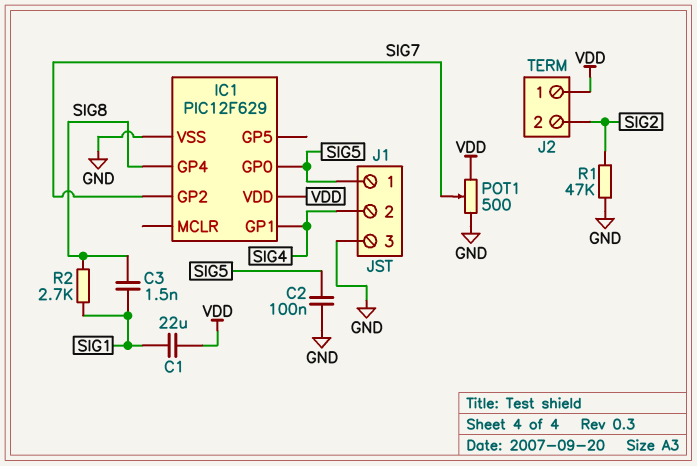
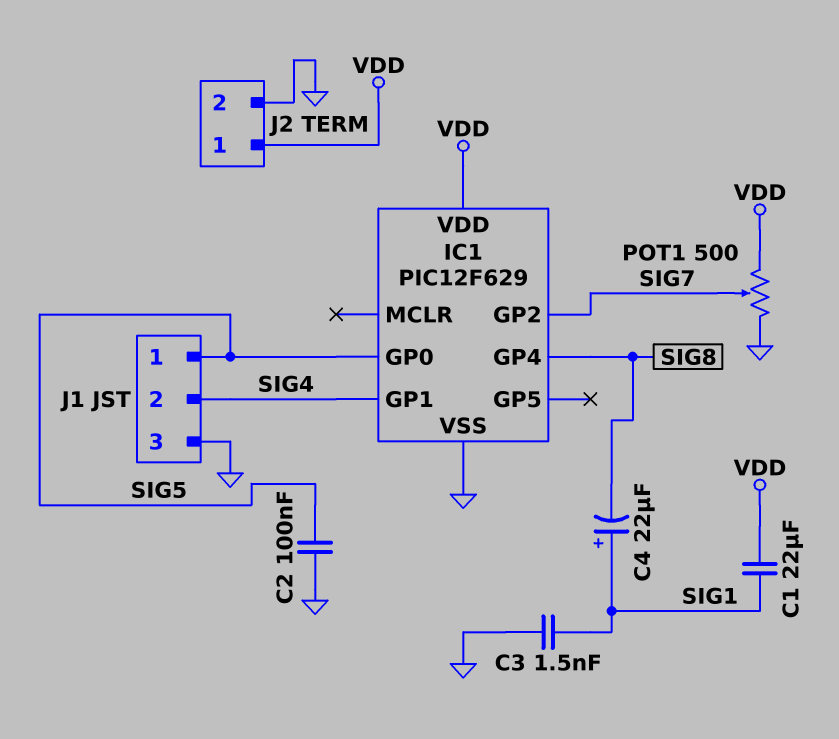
C3: 1.5nF (SIG1, SIG8) -> 1.5nF (GND, SIG1)
C4: none -> 22uF (plus SIG1, minus SIG8)
J2 pin 2: SIG2 -> GND
R1: 47k (GND, SIG2) -> none
R2: 2.7k (SIG1, SIG8) -> none

